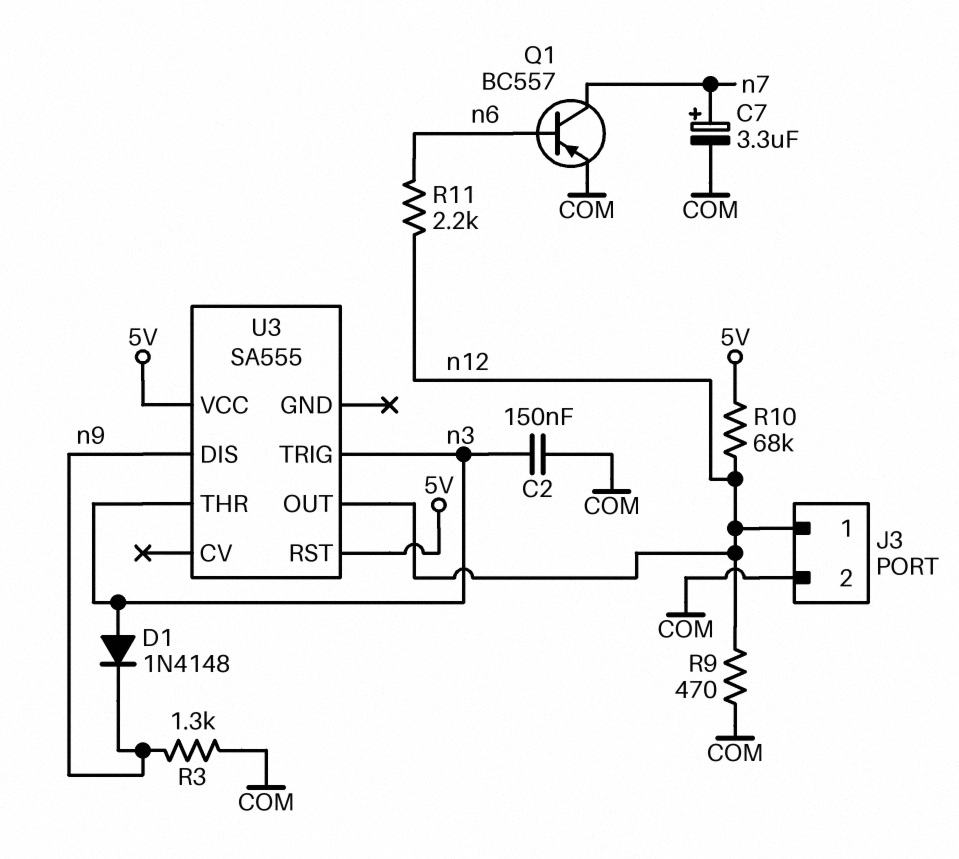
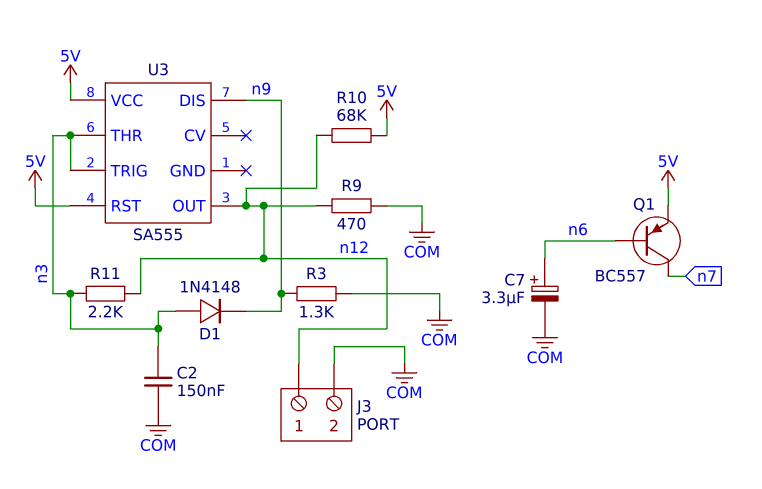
C7: 3.3uF (plus n7, minus COM) -> 3.3uF (plus n6, minus COM)
Q1: PNP BC557 (B n6, C n7, E COM) -> PNP BC557 (B n6, C n7, E 5V)
R11: 2.2k (n6, n12) -> 2.2k (n3, n12)

